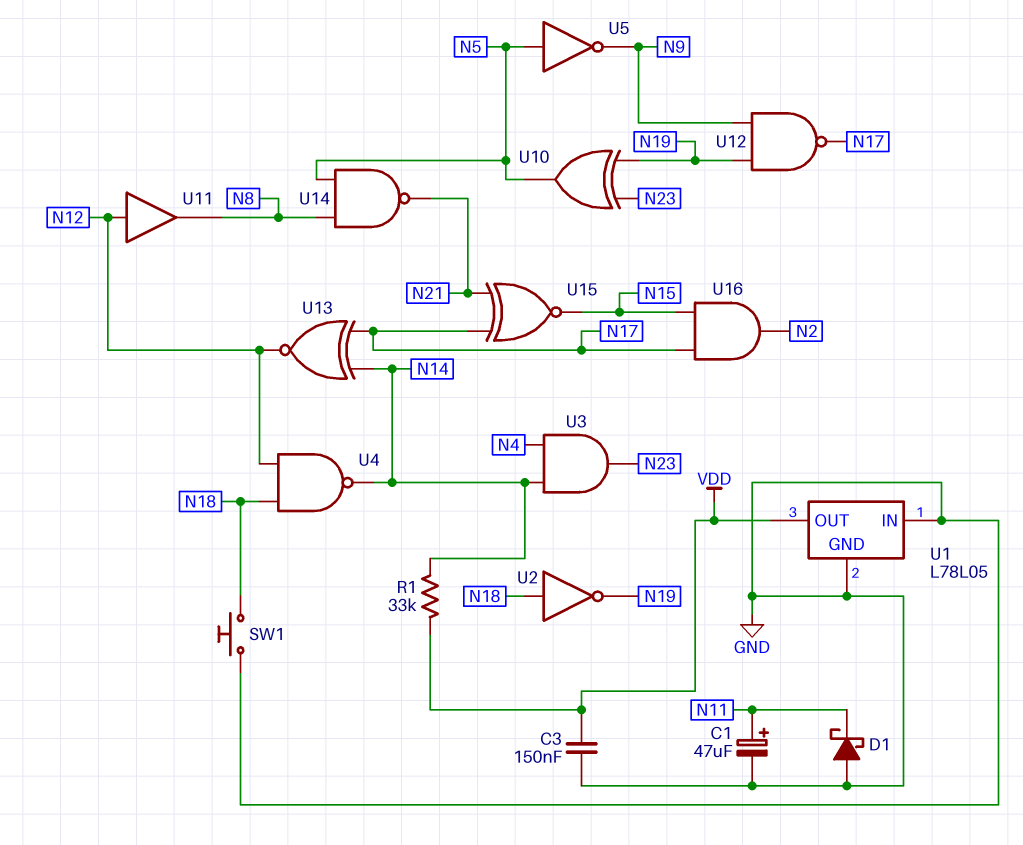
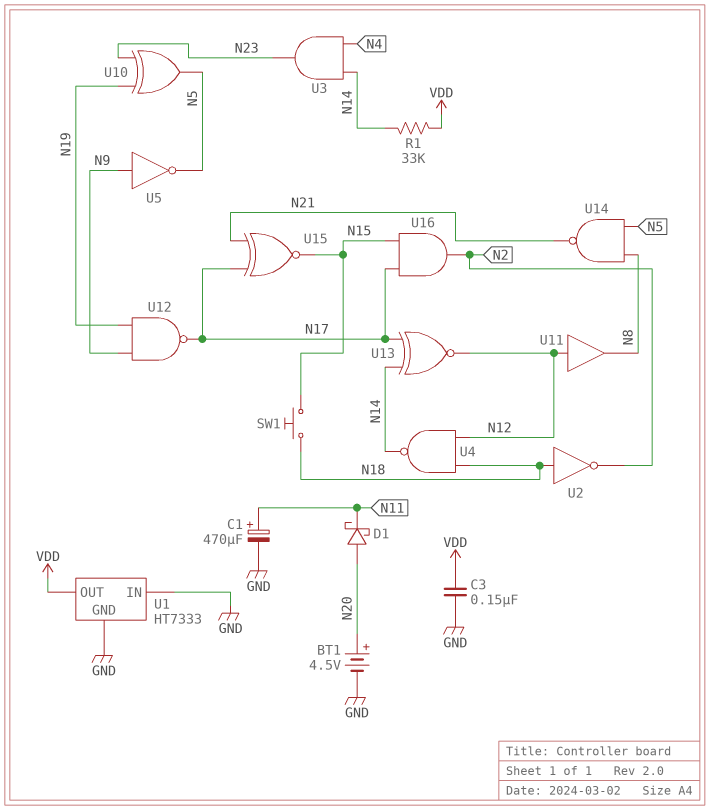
BT1: none -> 4.5V (plus N20, minus GND)
C1: 47uF (plus N11, minus GND) -> 470uF (plus N11, minus GND)
D1: schottky (A GND, K N11) -> schottky (A N20, K N11)
SW1: button (GND, N18) -> button (N15, N18)
U1: L78L05 -> HT7333
U2: NOT (in N18, out N19) -> NOT (in N18, out N2)
U5: NOT (in N5, out N9) -> NOT (in N9, out N5)

